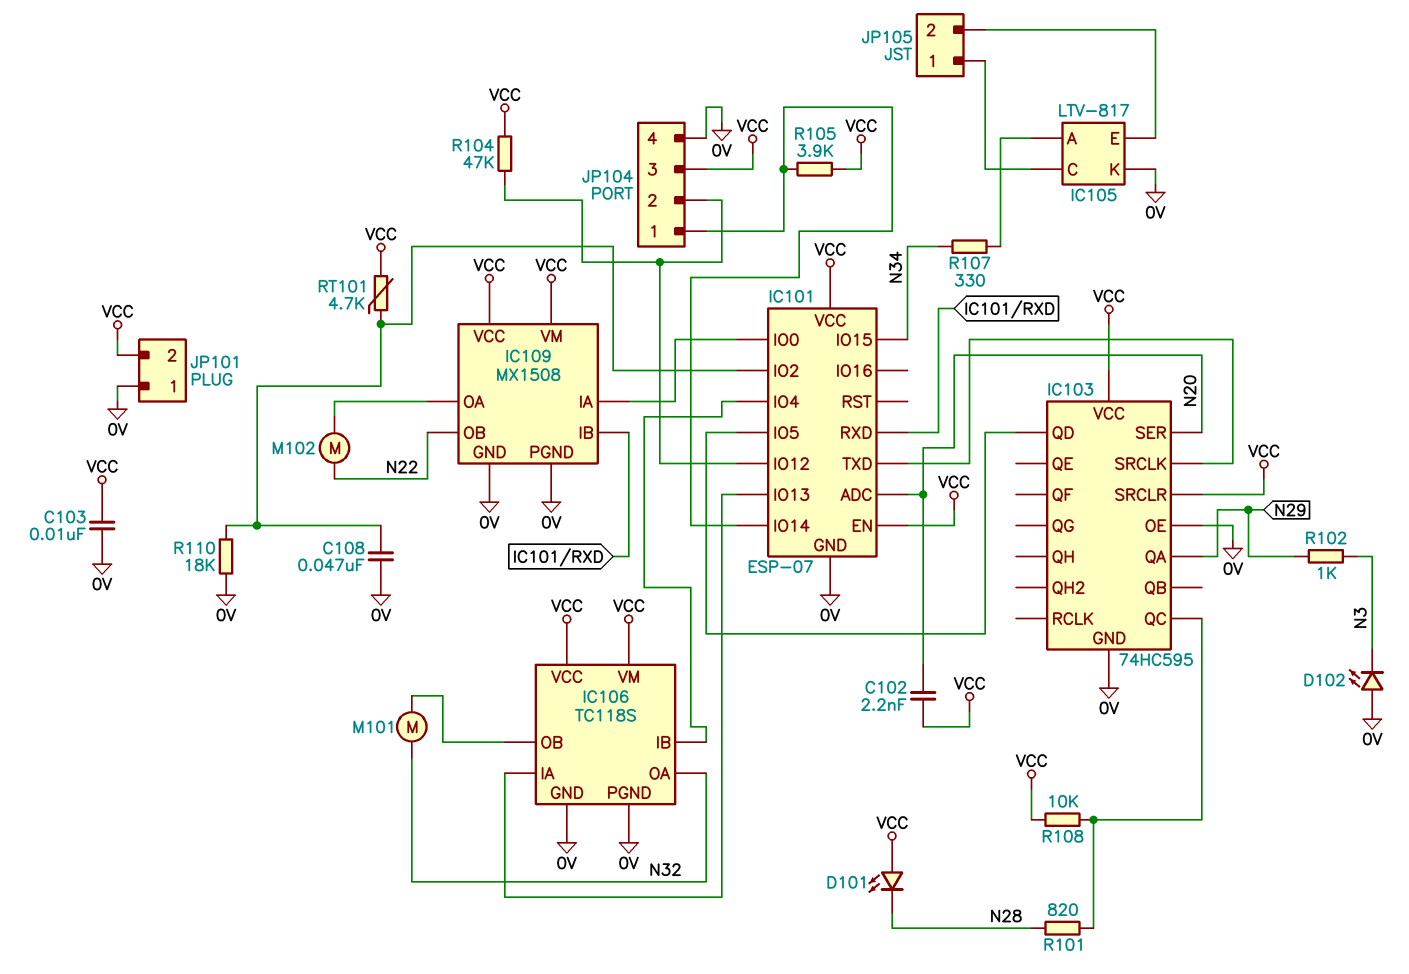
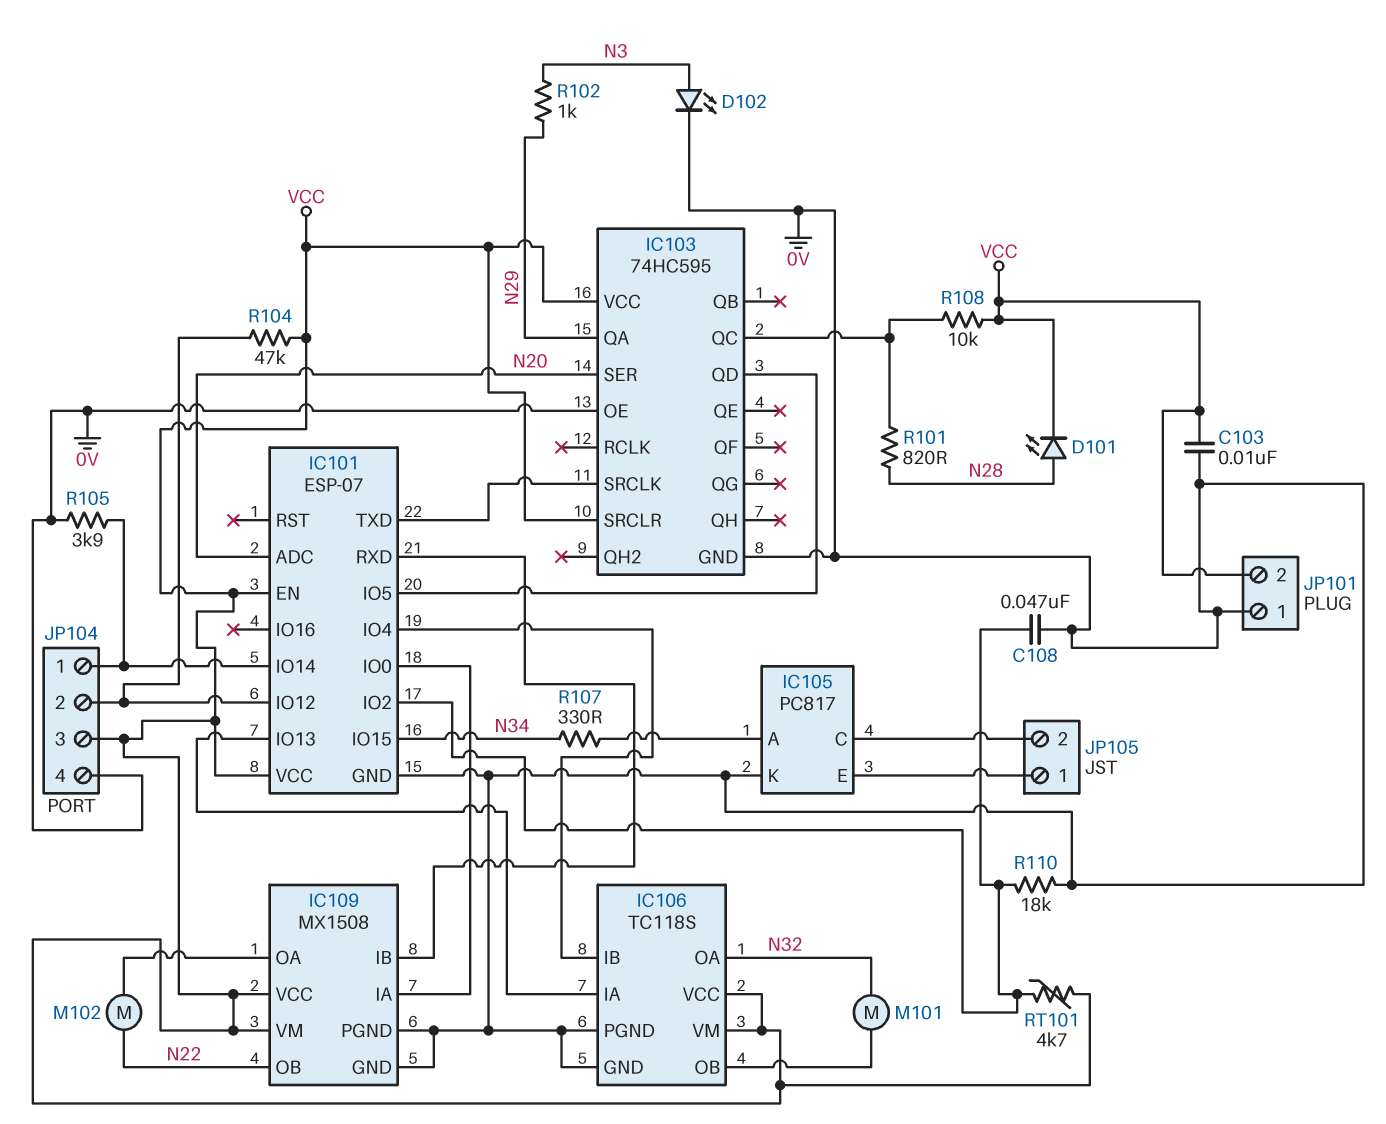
C102: 2.2nF (N20, VCC) -> none
D101: LED (A VCC, K N28) -> LED (A N28, K VCC)
D102: LED (A 0V, K N3) -> LED (A N3, K 0V)
IC105: LTV-817 -> PC817
JP105 pin 1: IC105/C -> IC105/E
JP105 pin 2: IC105/E -> IC105/C
R105: 3.9k (IC101/IO14, VCC) -> 3.9k (0V, IC101/IO14)

